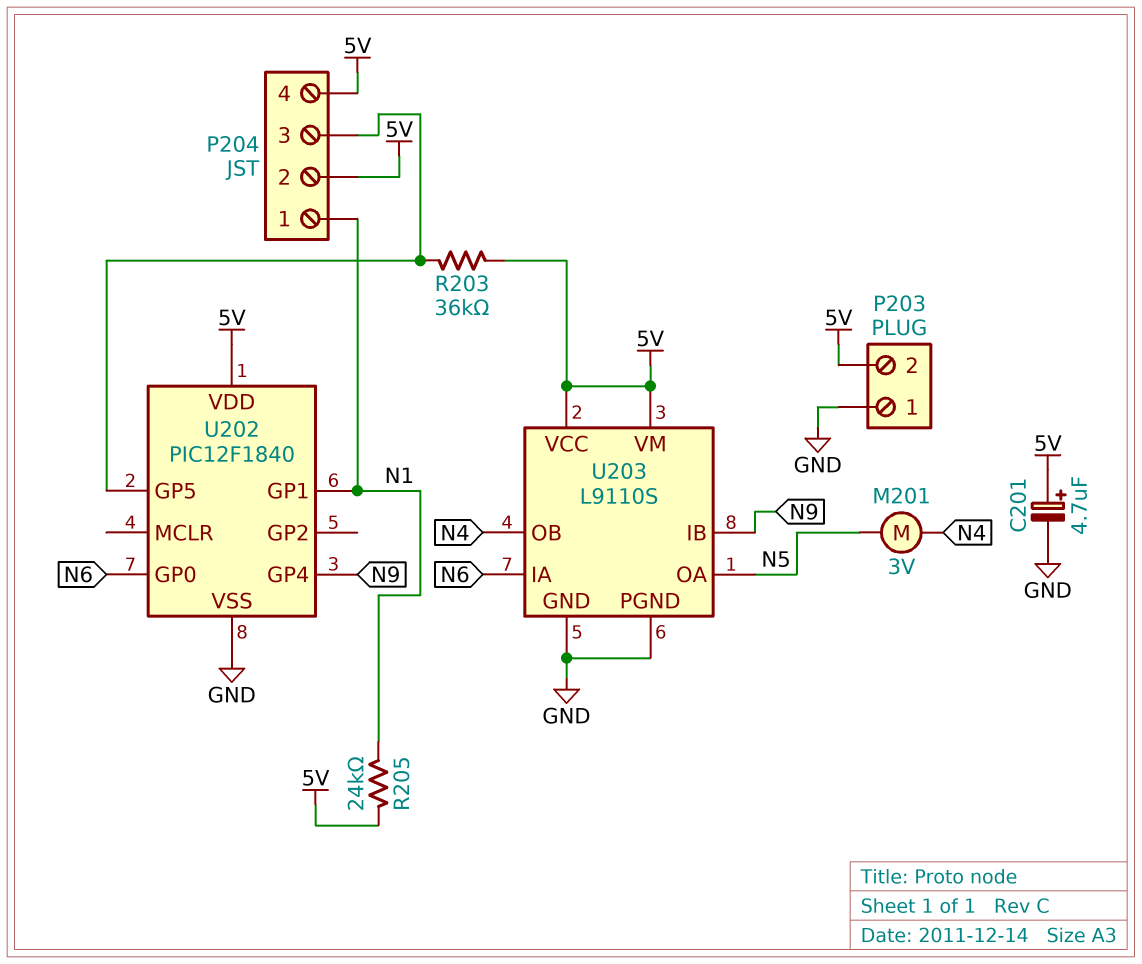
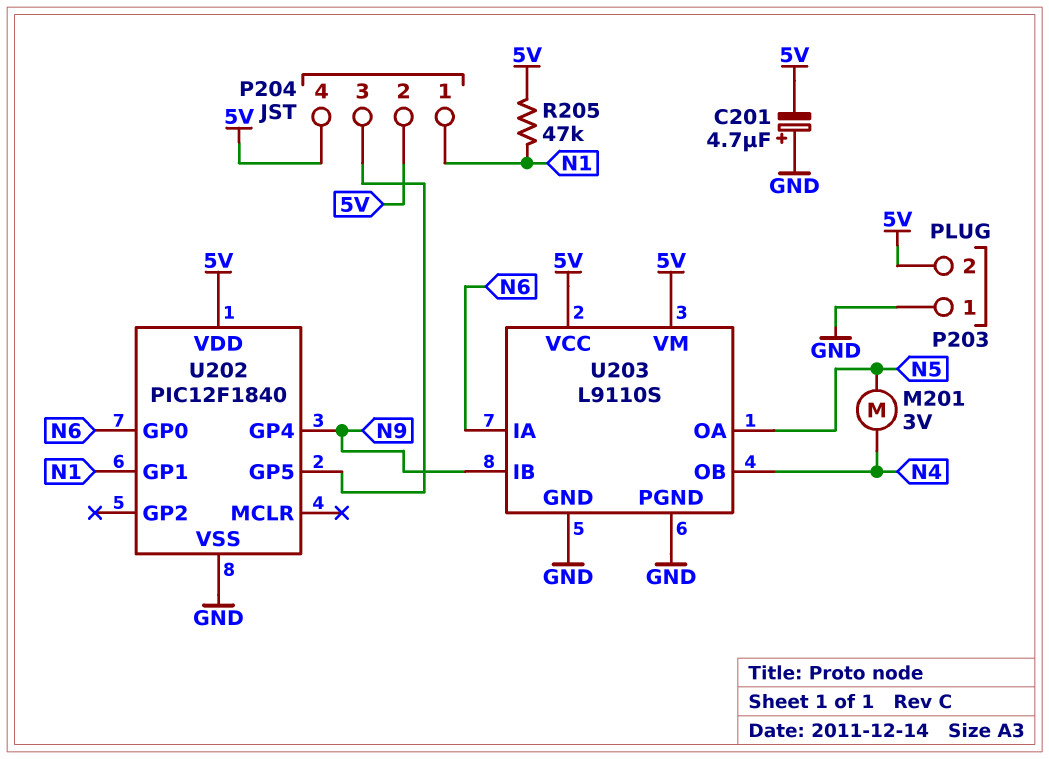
C201: 4.7uF (plus 5V, minus GND) -> 4.7uF (plus GND, minus 5V)
R203: 36k (5V, P204/3) -> none
R205: 24k (5V, N1) -> 47k (5V, N1)

